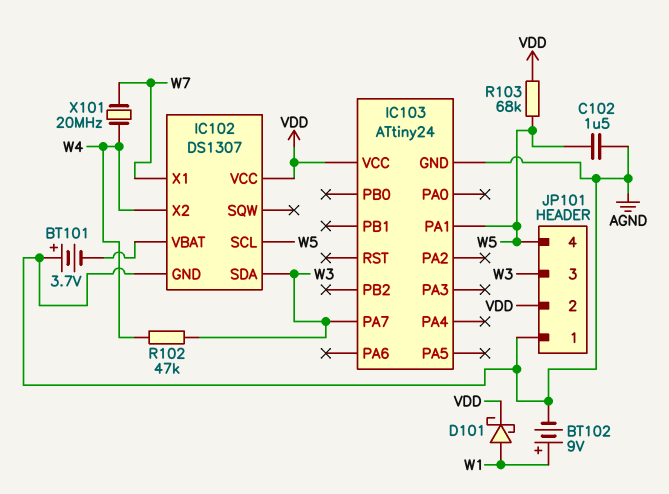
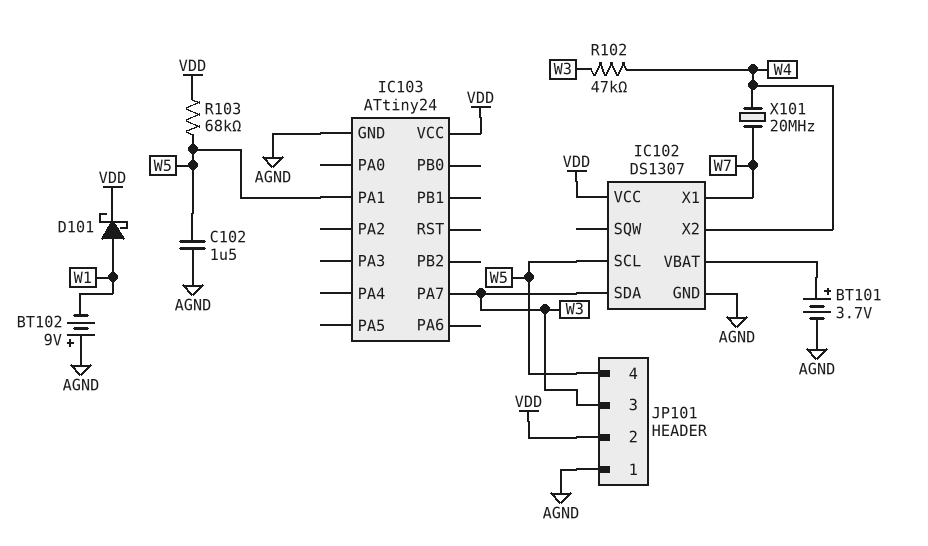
BT101: 3.7V (plus AGND, minus IC102/VBAT) -> 3.7V (plus IC102/VBAT, minus AGND)
BT102: 9V (plus W1, minus AGND) -> 9V (plus AGND, minus W1)

